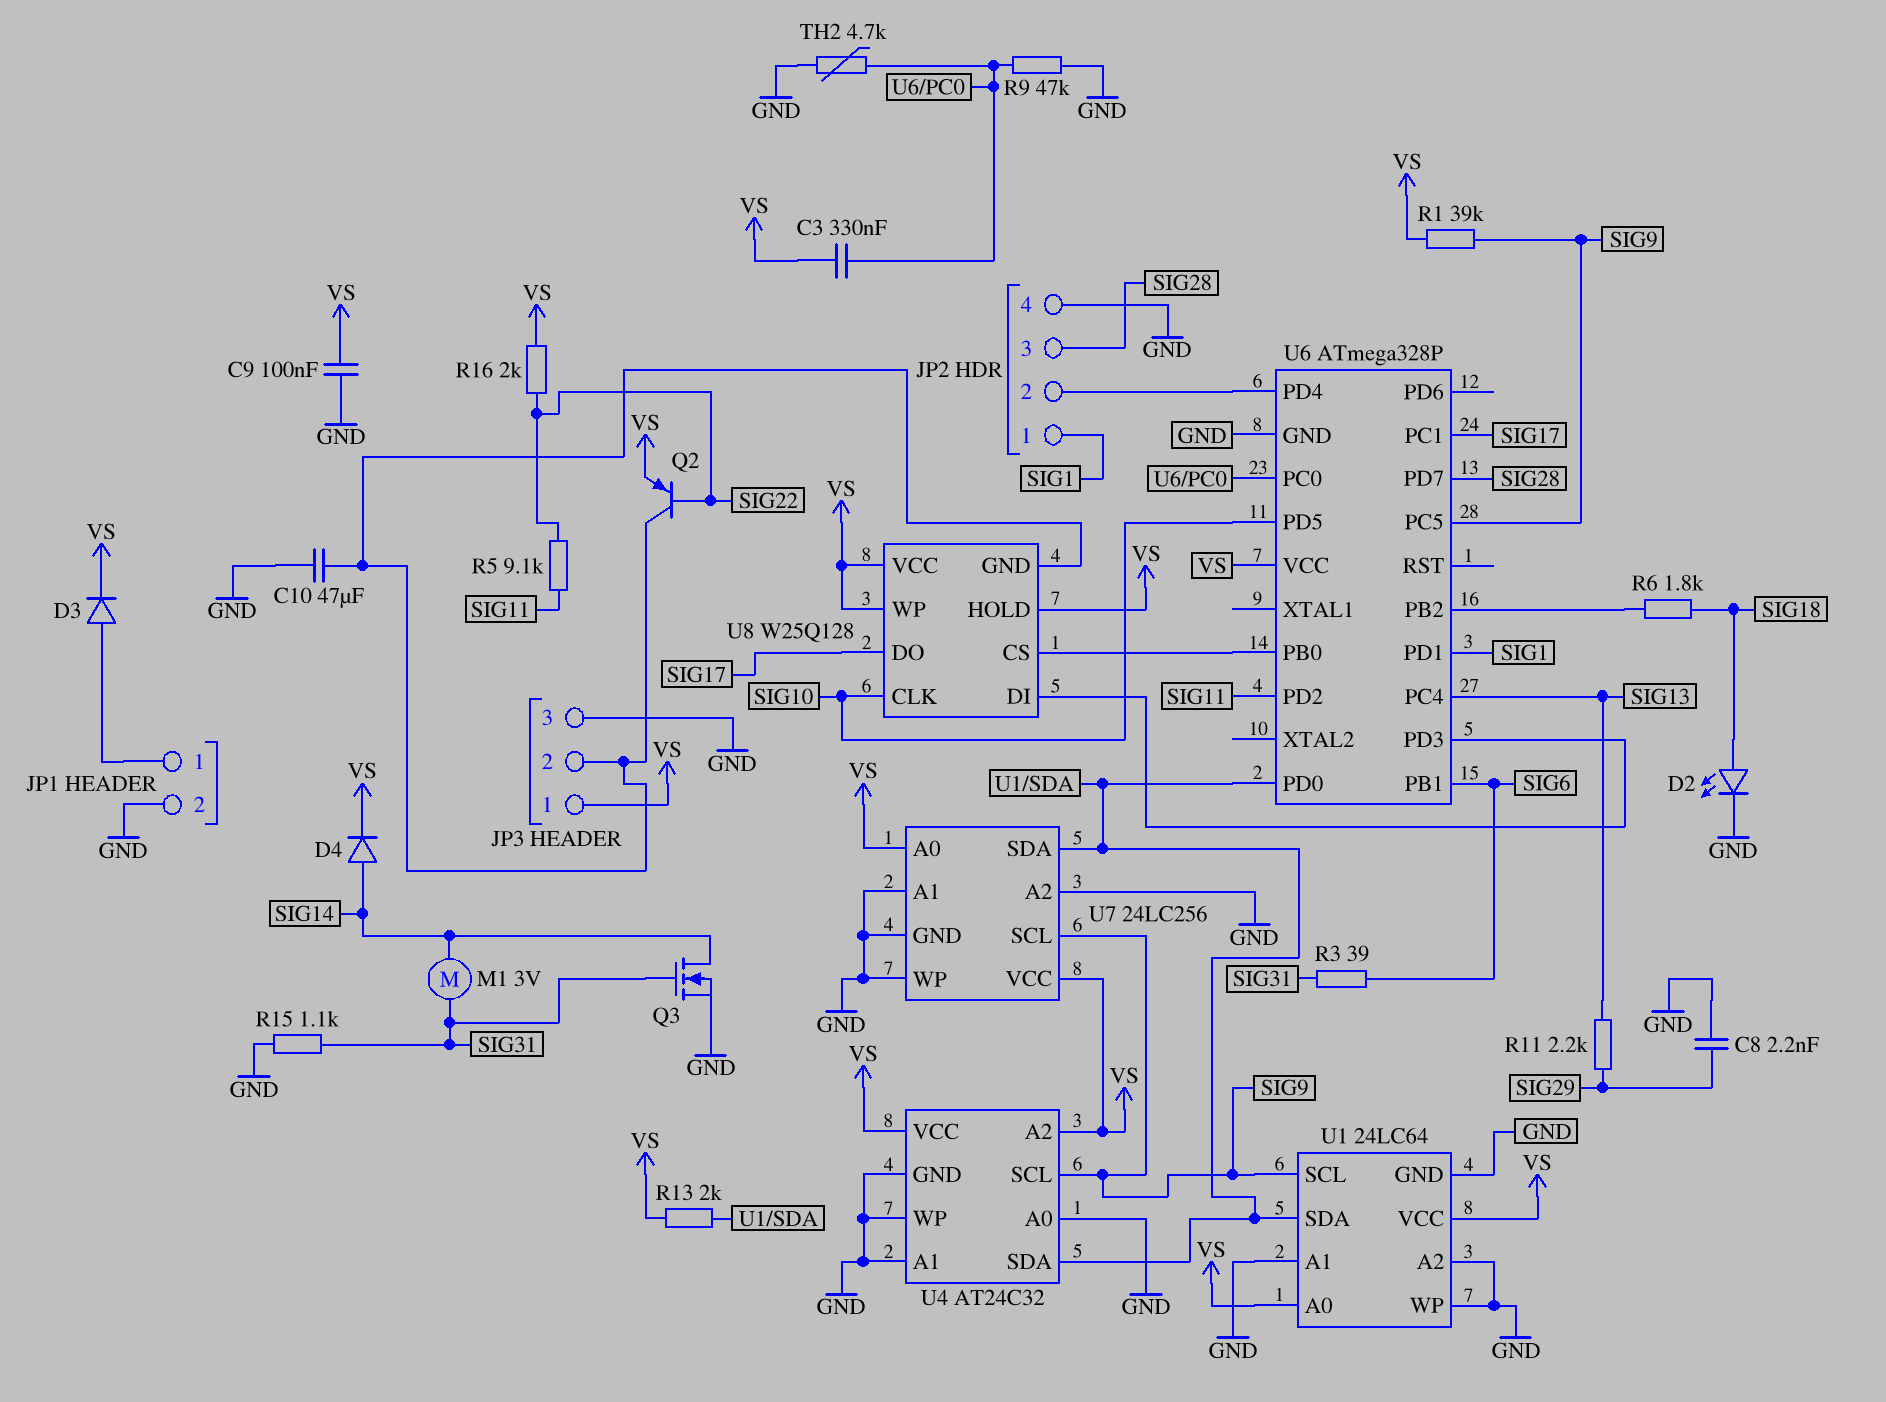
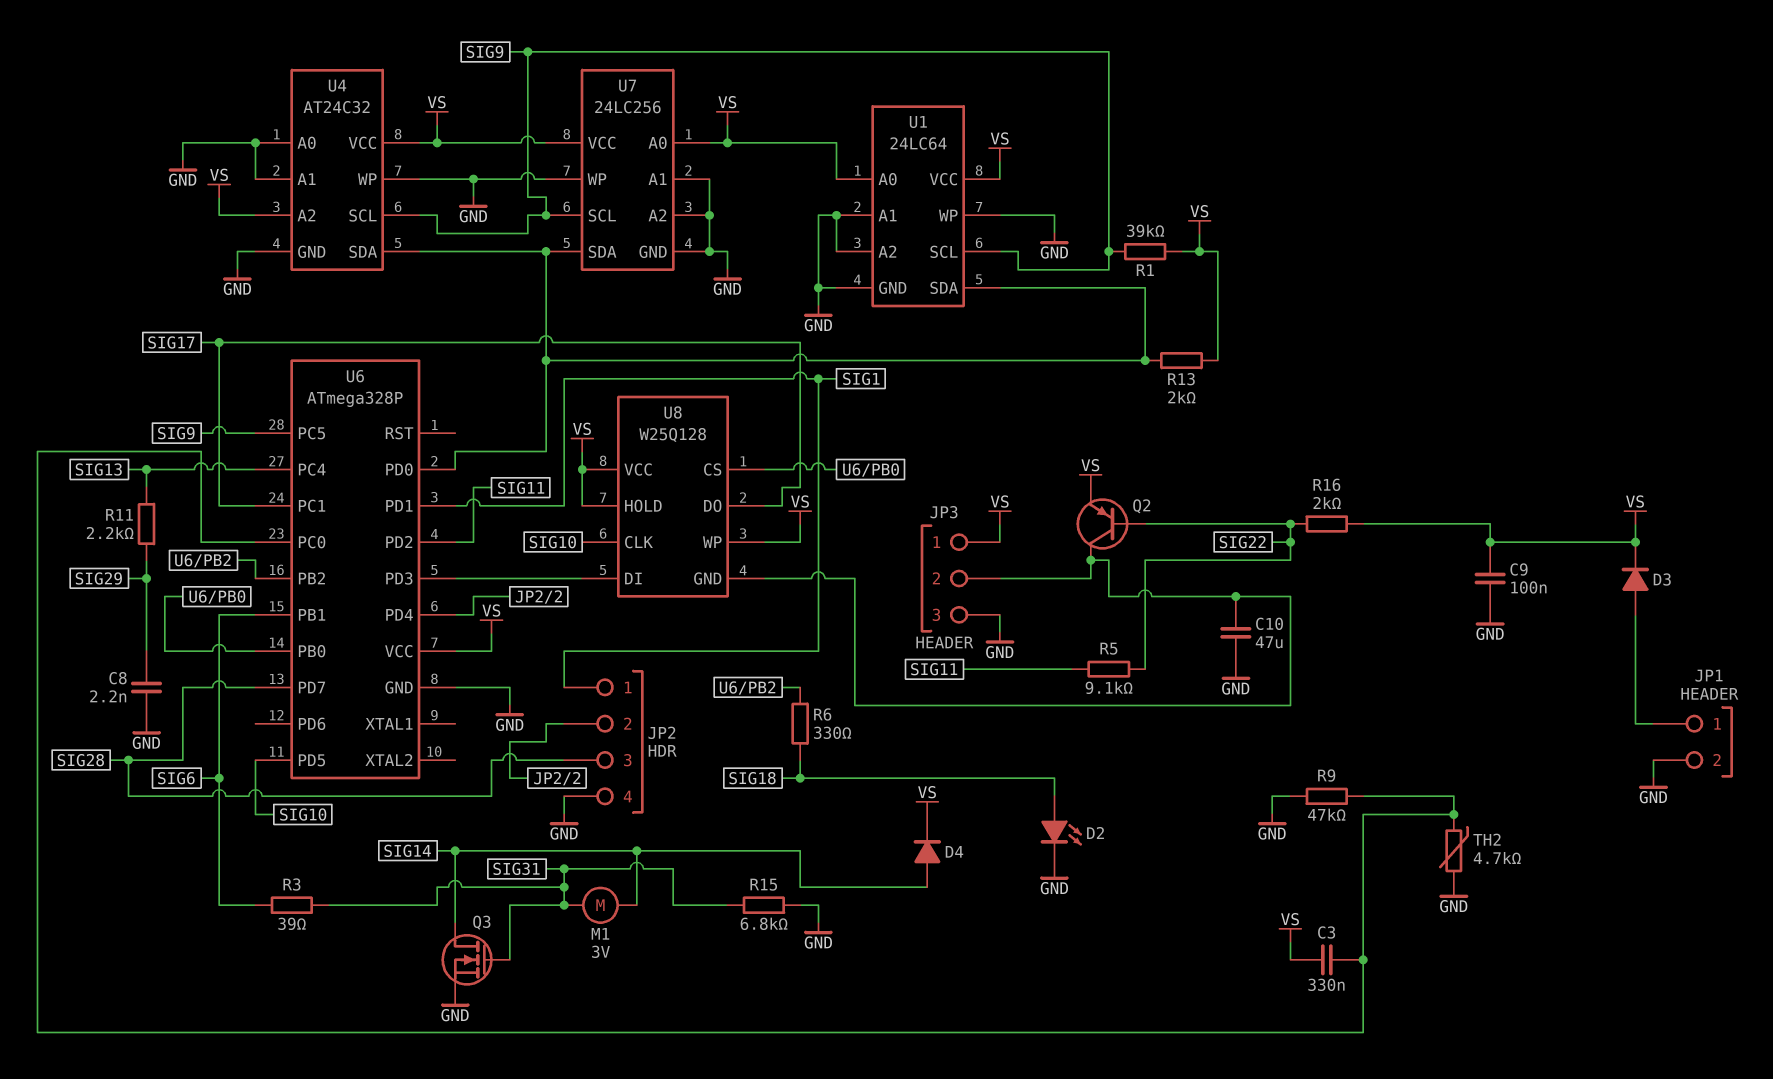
R6: 1.8k (SIG18, U6/PB2) -> 330 (SIG18, U6/PB2)
R15: 1.1k (GND, SIG31) -> 6.8k (GND, SIG31)

